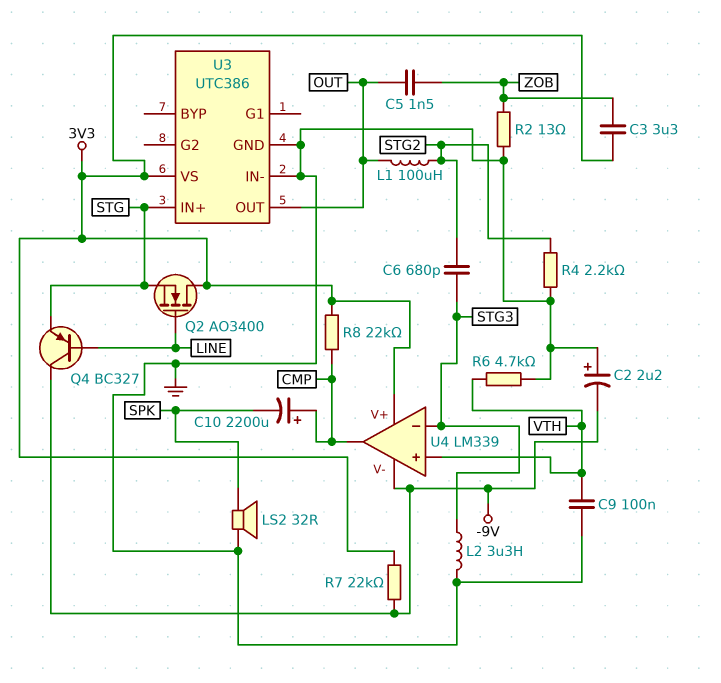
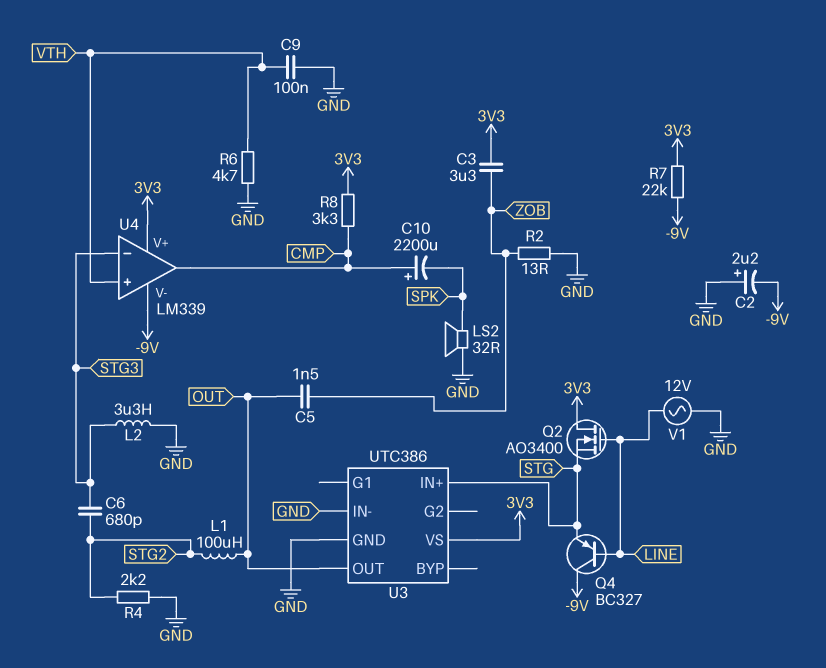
R8: 22k (3V3, CMP) -> 3.3k (3V3, CMP)
V1: none -> AC 12V (GND, LINE)

